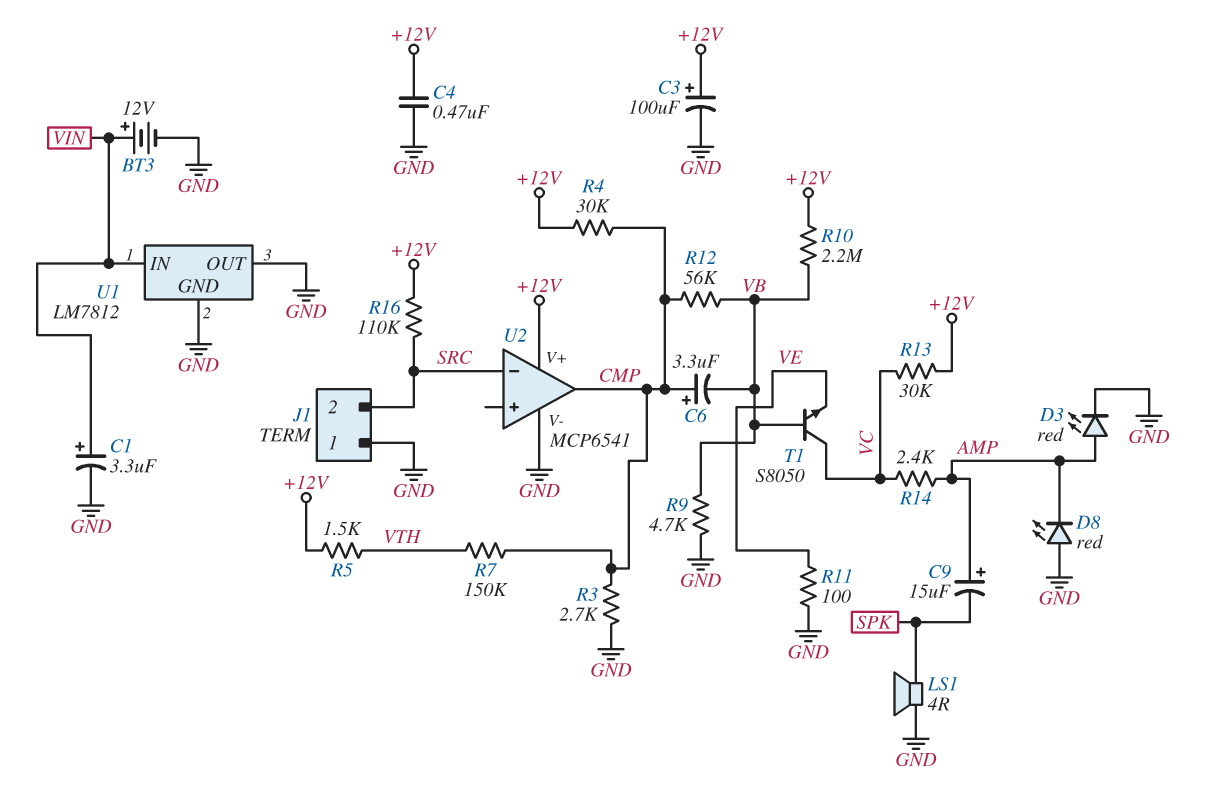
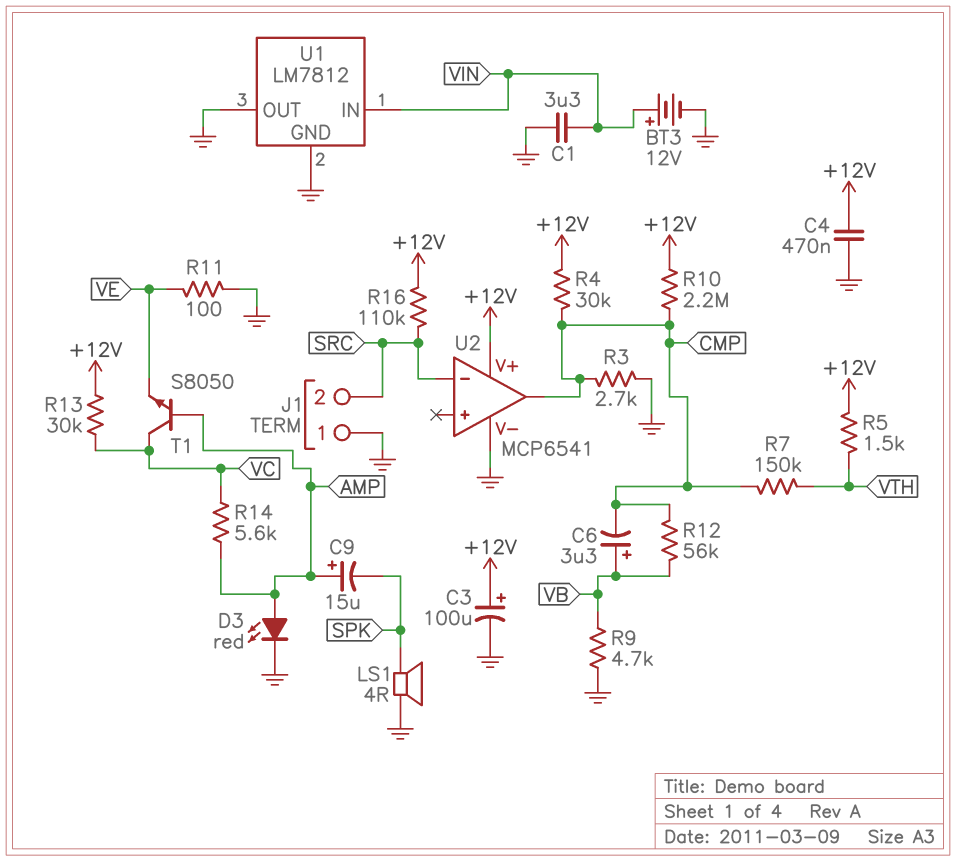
C1: 3.3uF (plus VIN, minus GND) -> 3.3uF (GND, VIN)
C6: 3.3uF (plus CMP, minus VB) -> 3.3uF (plus VB, minus CMP)
D8: LED red (A GND, K AMP) -> none
R10: 2.2M (+12V, VB) -> 2.2M (+12V, CMP)
R14: 2.4k (AMP, VC) -> 5.6k (AMP, VC)
T1: NPN S8050 (B VB, C VC, E VE) -> NPN S8050 (B AMP, C VC, E VE)

